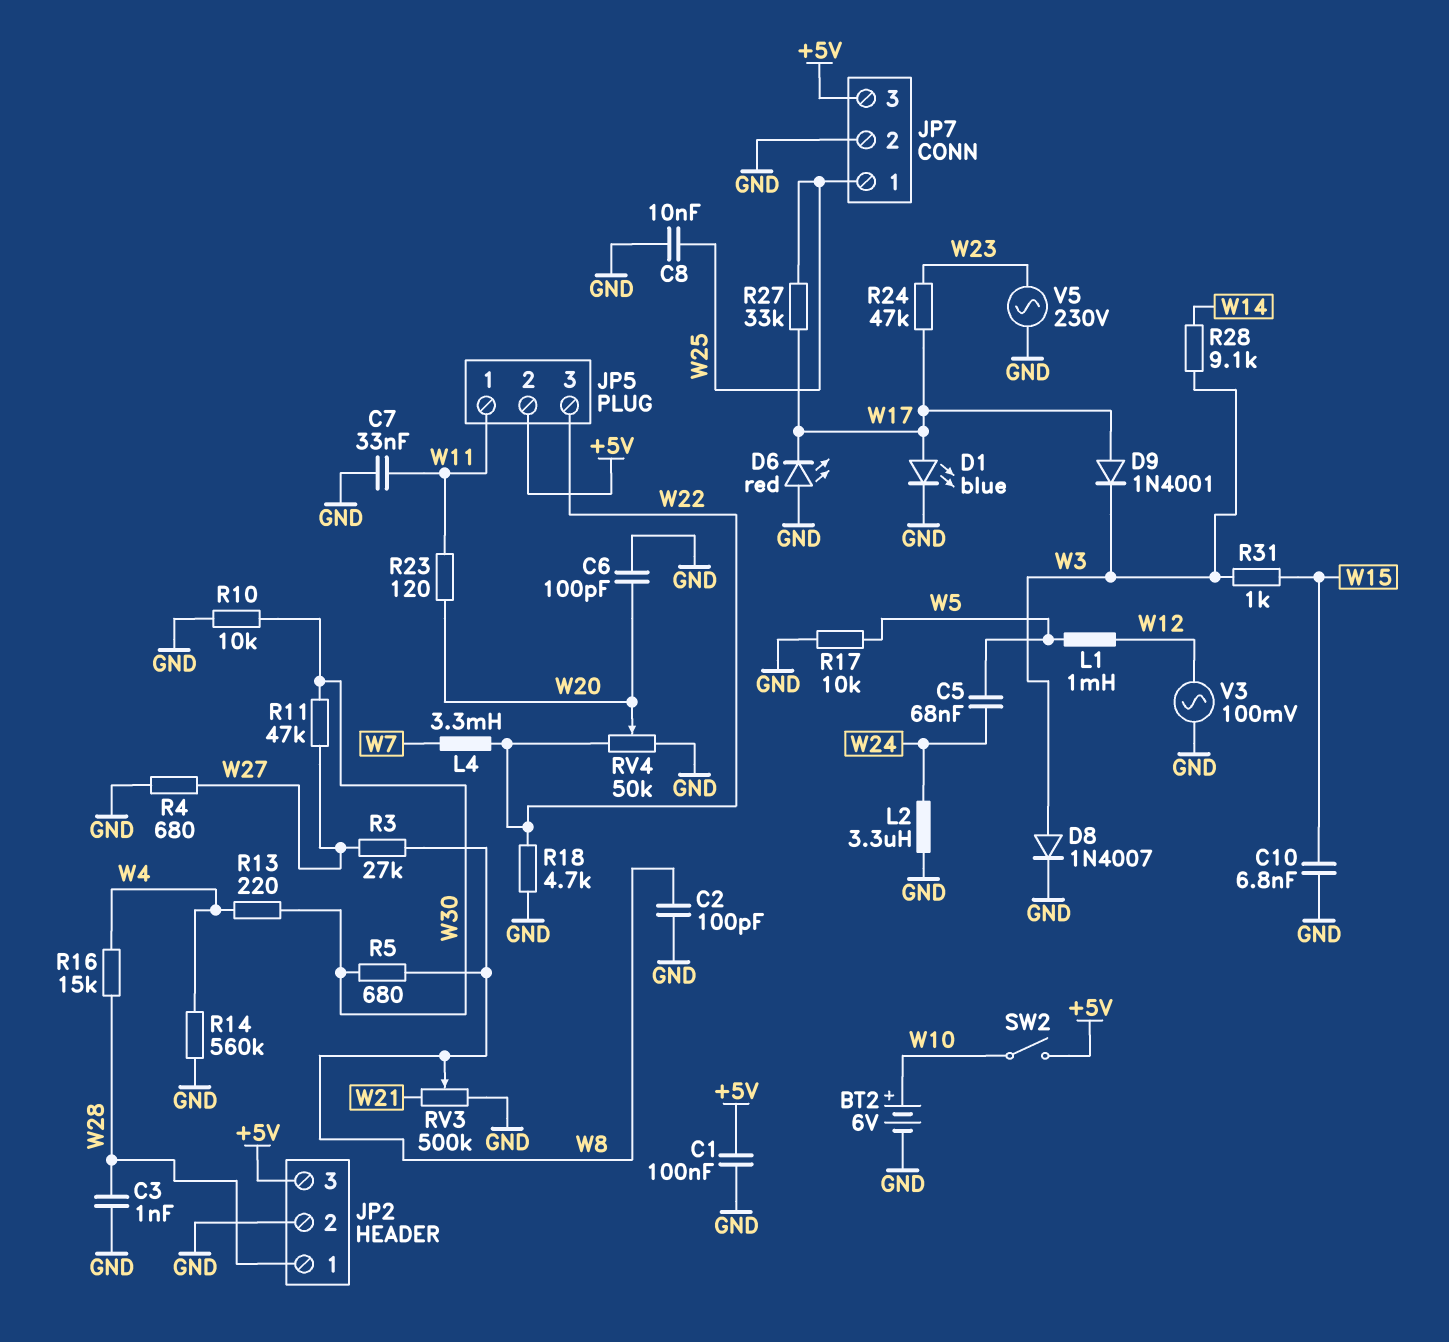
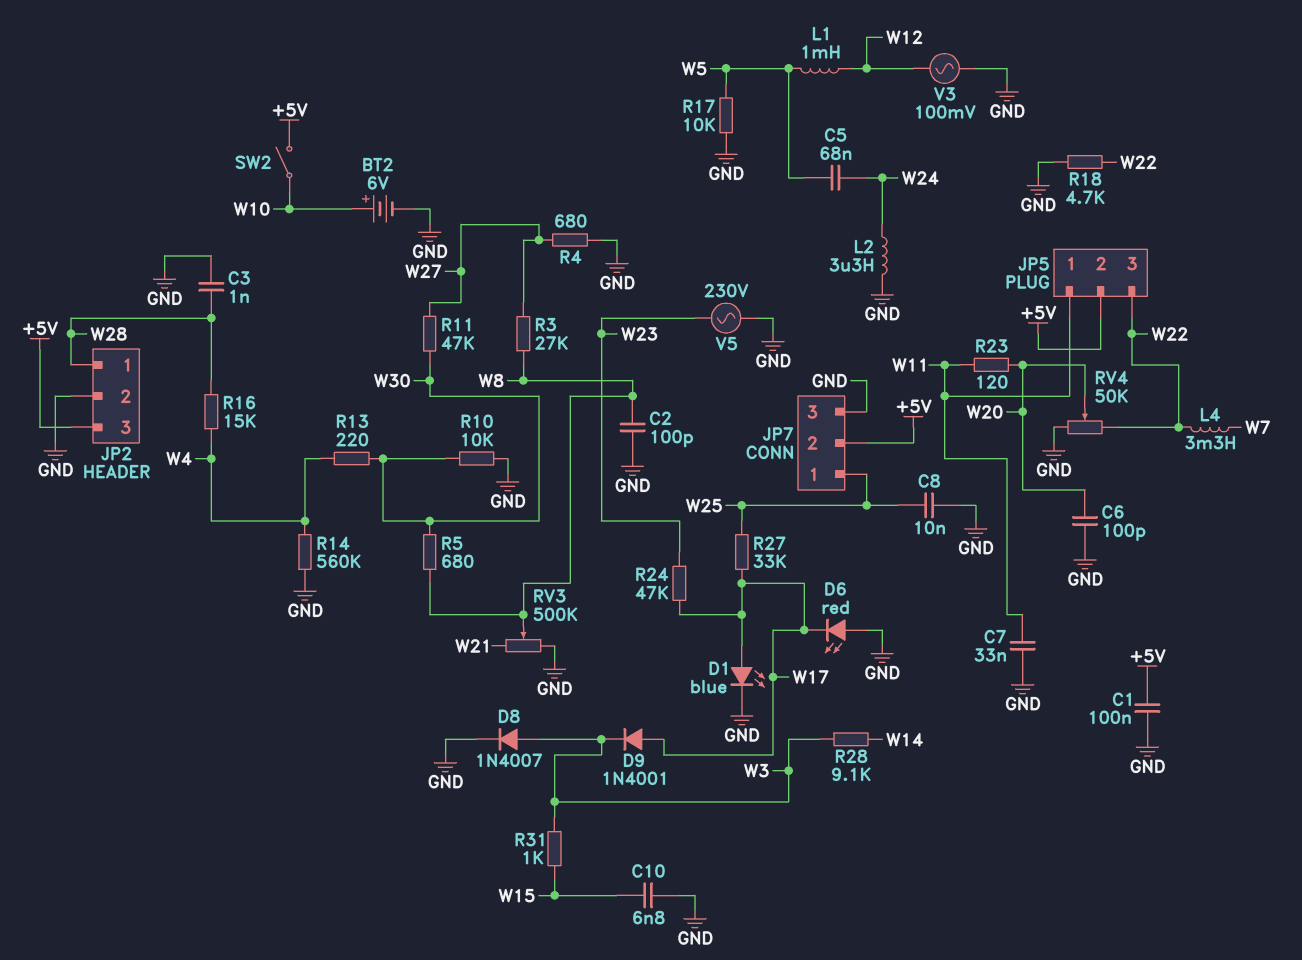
JP7 pin 2: GND -> +5V
JP7 pin 3: +5V -> GND

